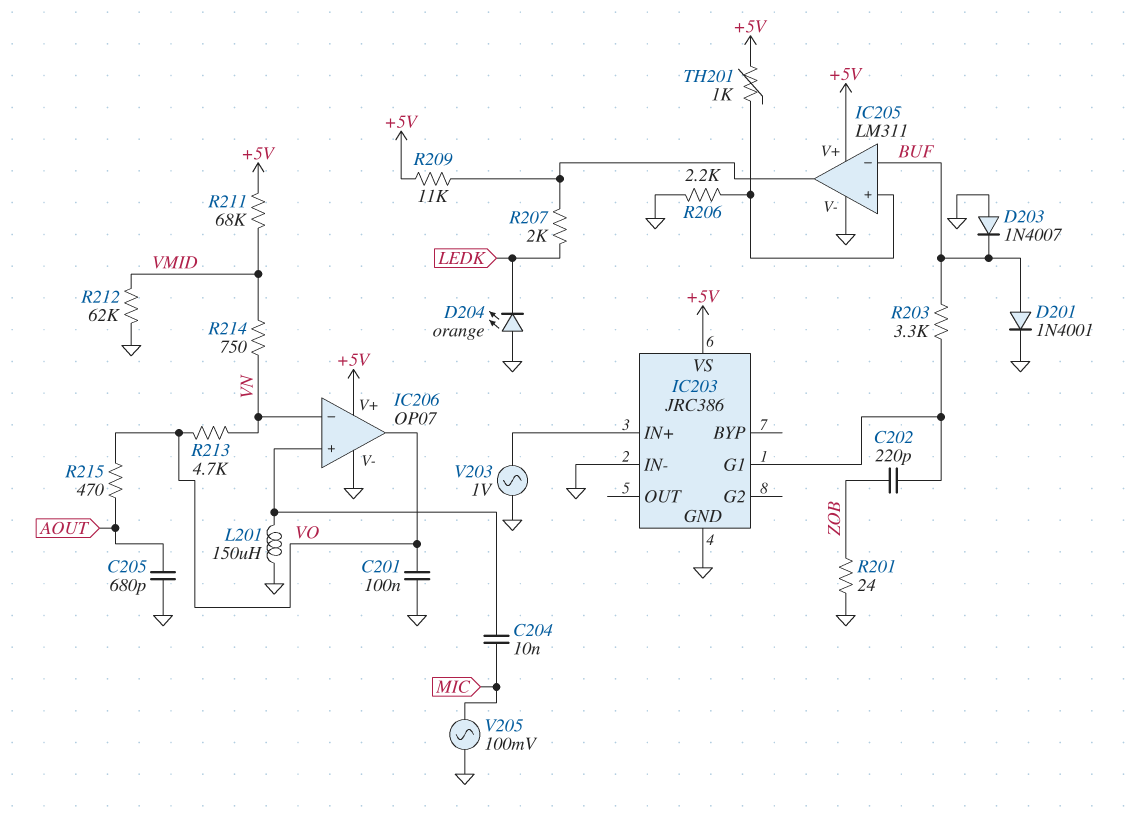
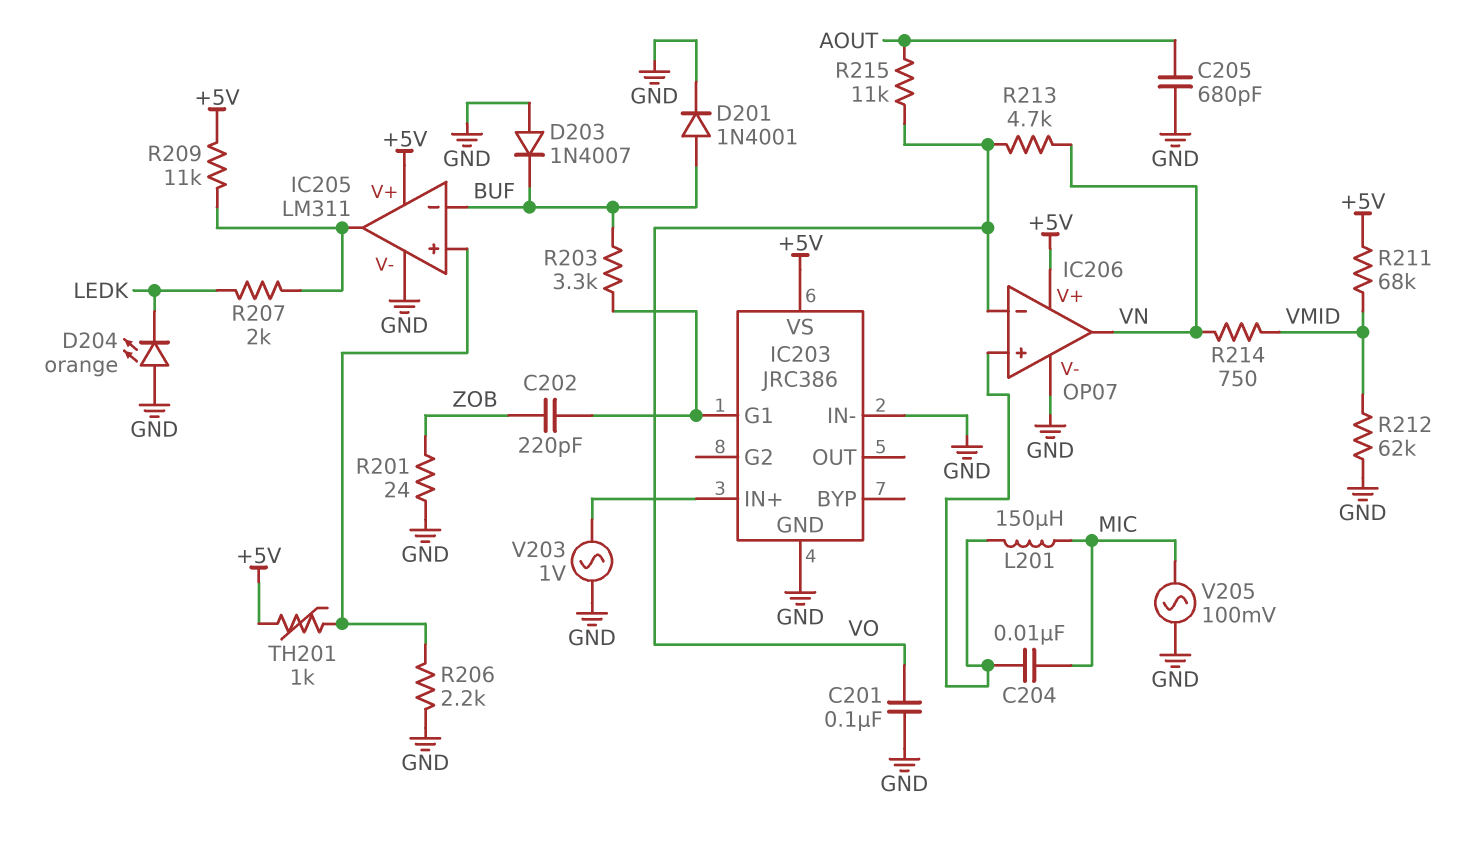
IC206 pin in-: VN -> VO
IC206 pin out: VO -> VN
L201: 150uH (GND, IC206/in+) -> 150uH (IC206/in+, MIC)
R215: 470 (AOUT, VO) -> 11k (AOUT, VO)

